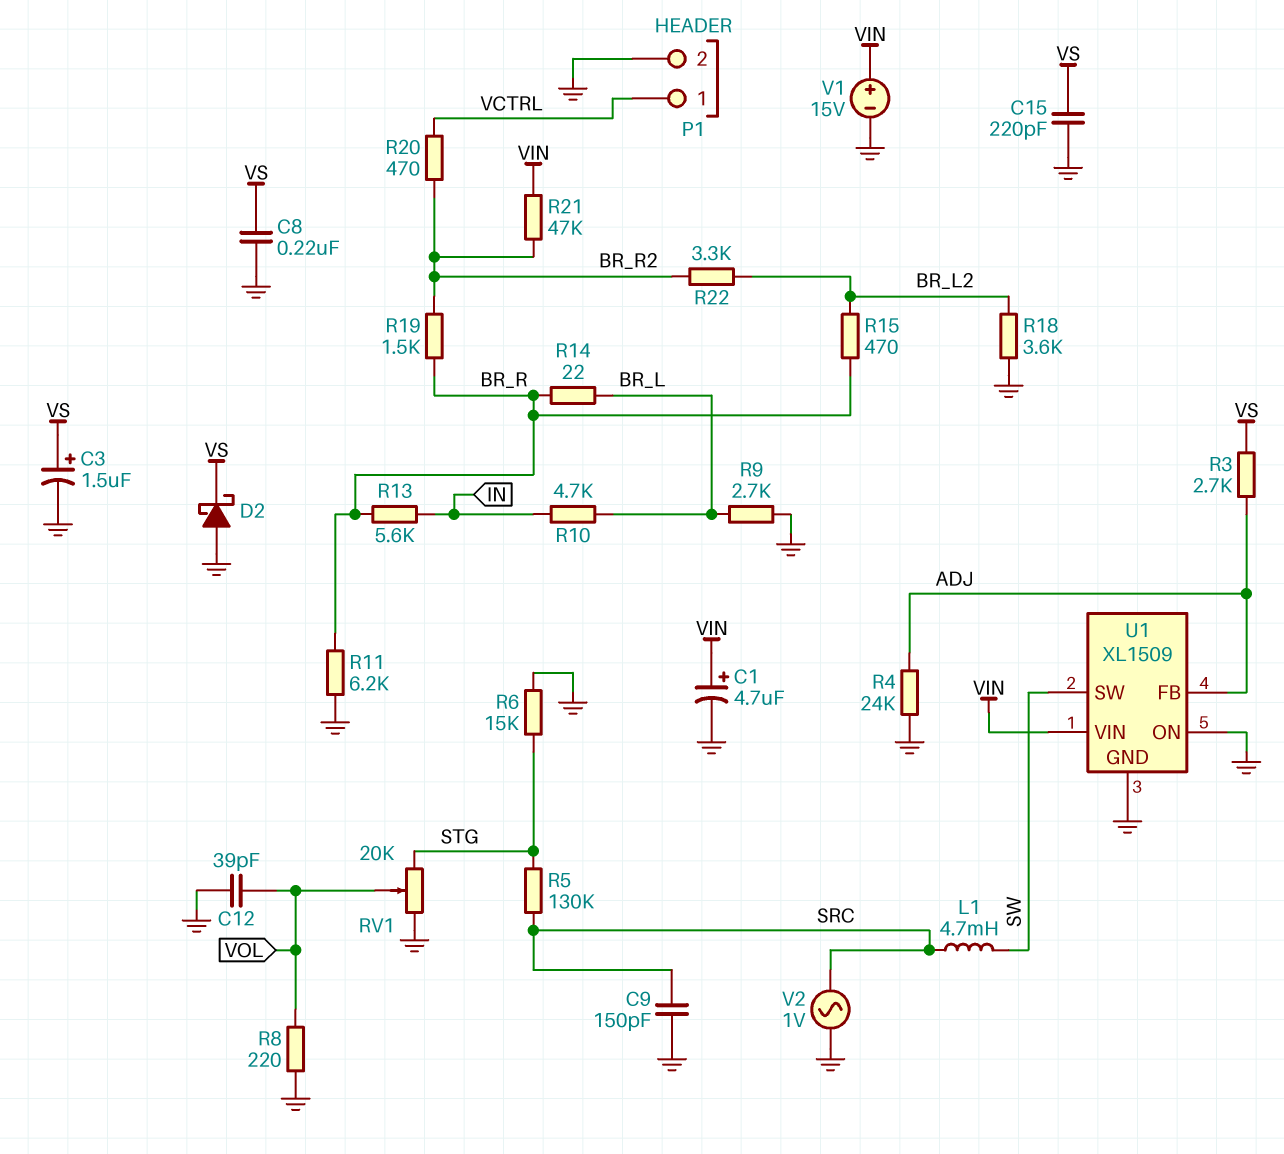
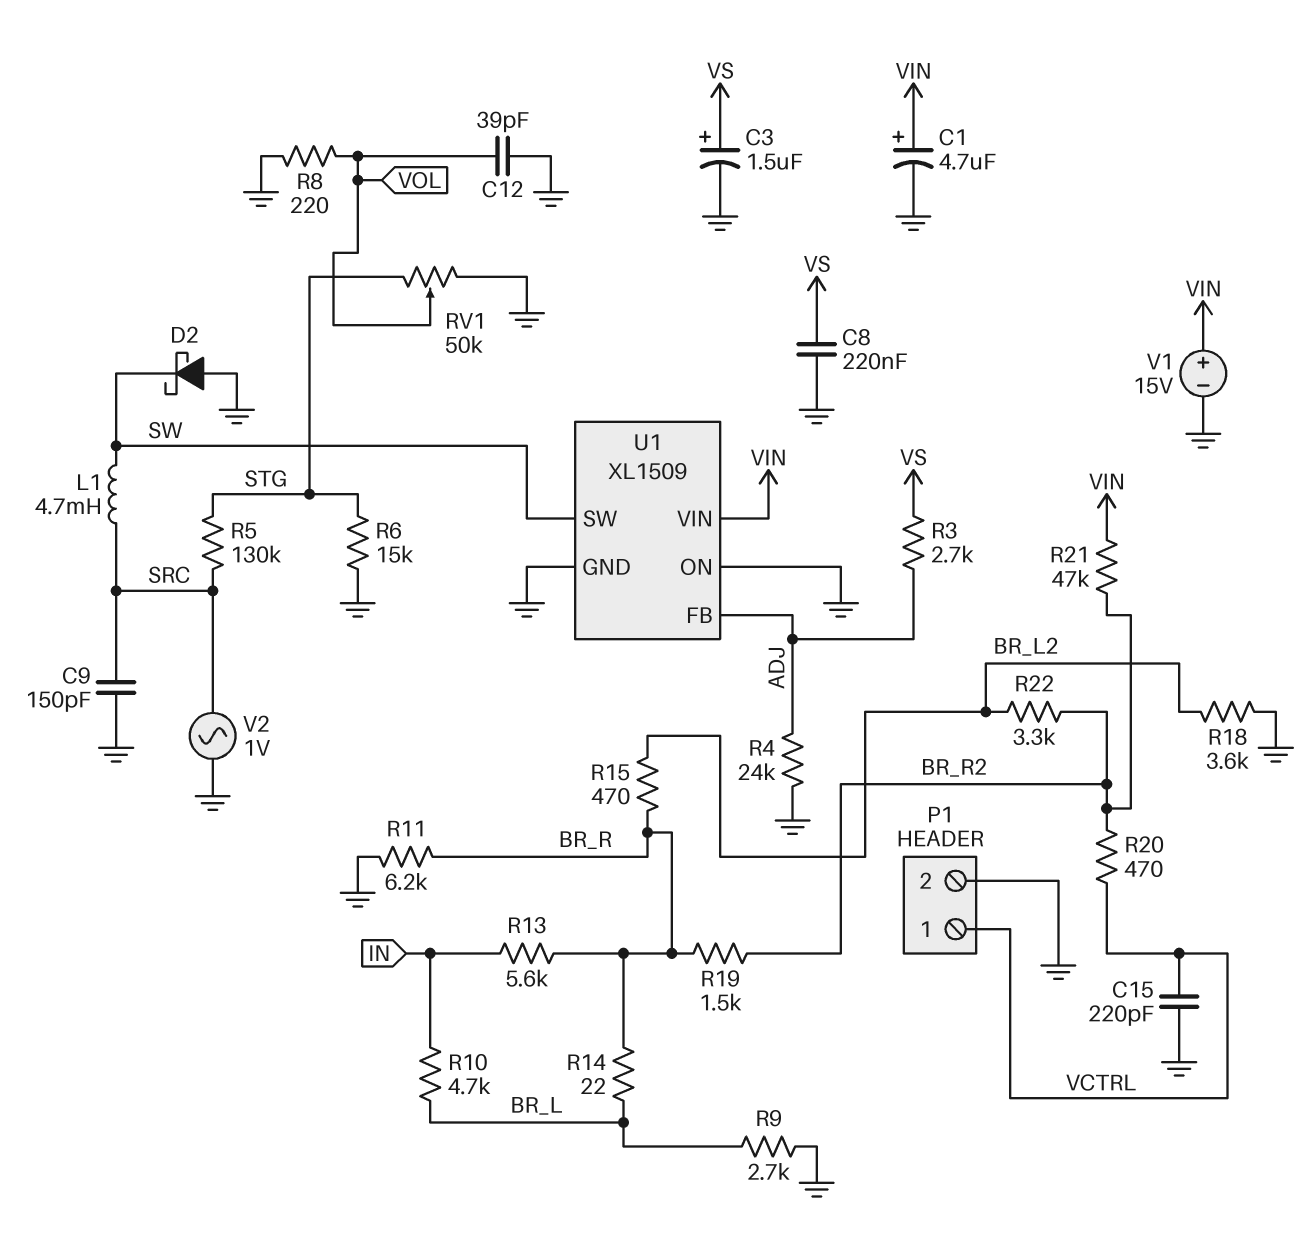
C15: 220pF (GND, VS) -> 220pF (GND, VCTRL)
D2: schottky (A GND, K VS) -> schottky (A GND, K SW)
RV1: 20k (GND, STG, wiper VOL) -> 50k (GND, STG, wiper VOL)

